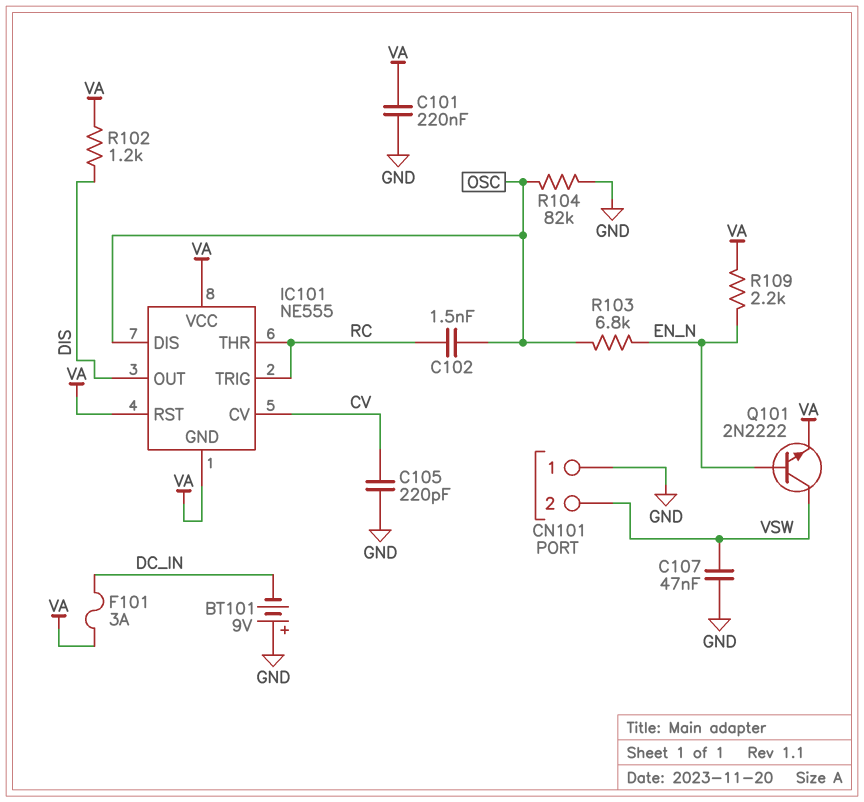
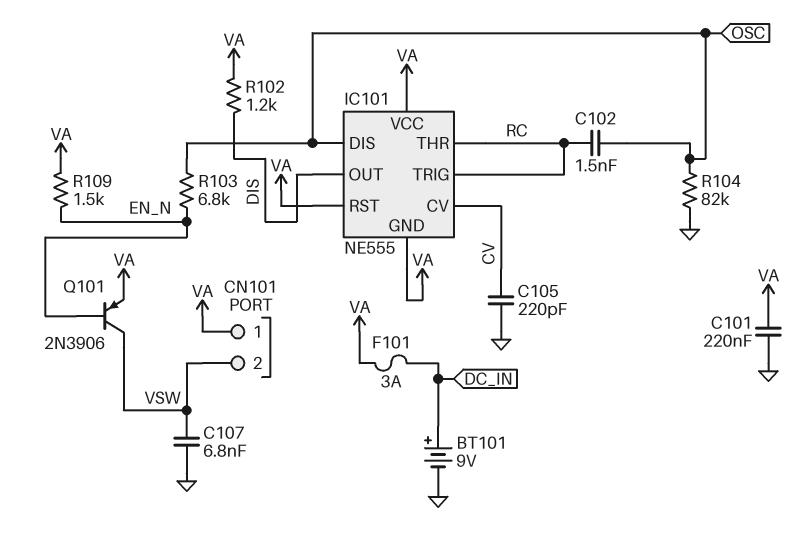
BT101: 9V (plus GND, minus DC_IN) -> 9V (plus DC_IN, minus GND)
C107: 47nF (GND, VSW) -> 6.8nF (GND, VSW)
CN101 pin 1: GND -> VA
Q101: NPN 2N2222 (B EN_N, C VSW, E VA) -> PNP 2N3906 (B EN_N, C VSW, E VA)
R109: 2.2k (EN_N, VA) -> 1.5k (EN_N, VA)

